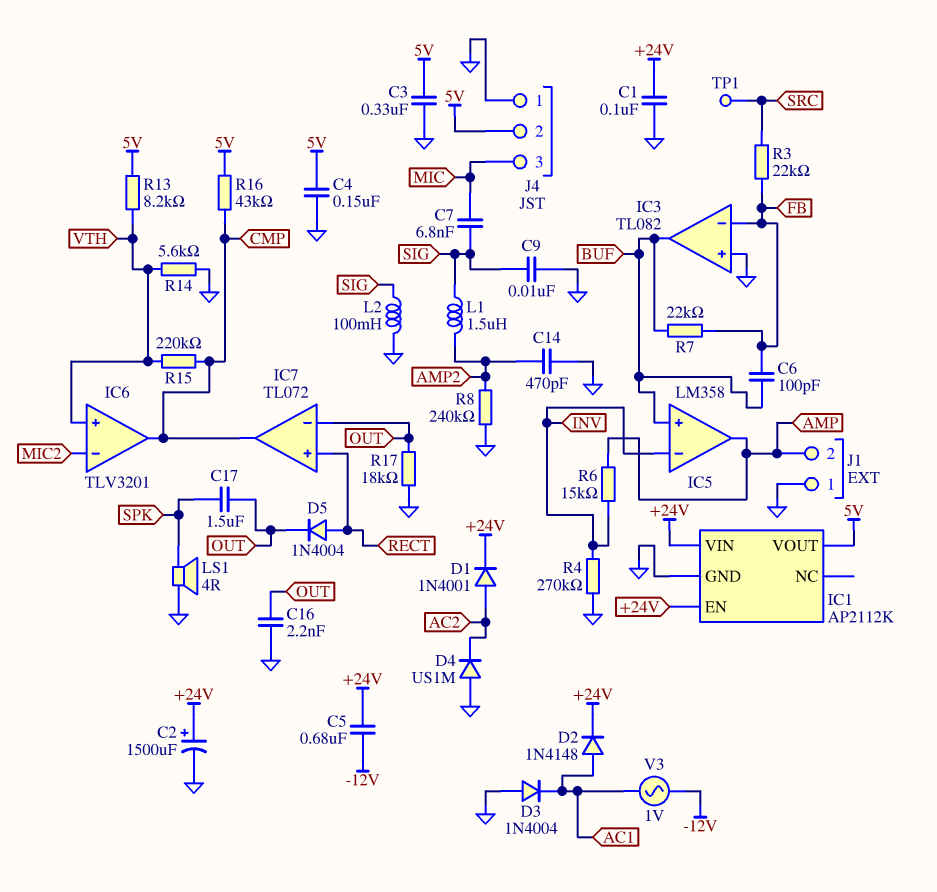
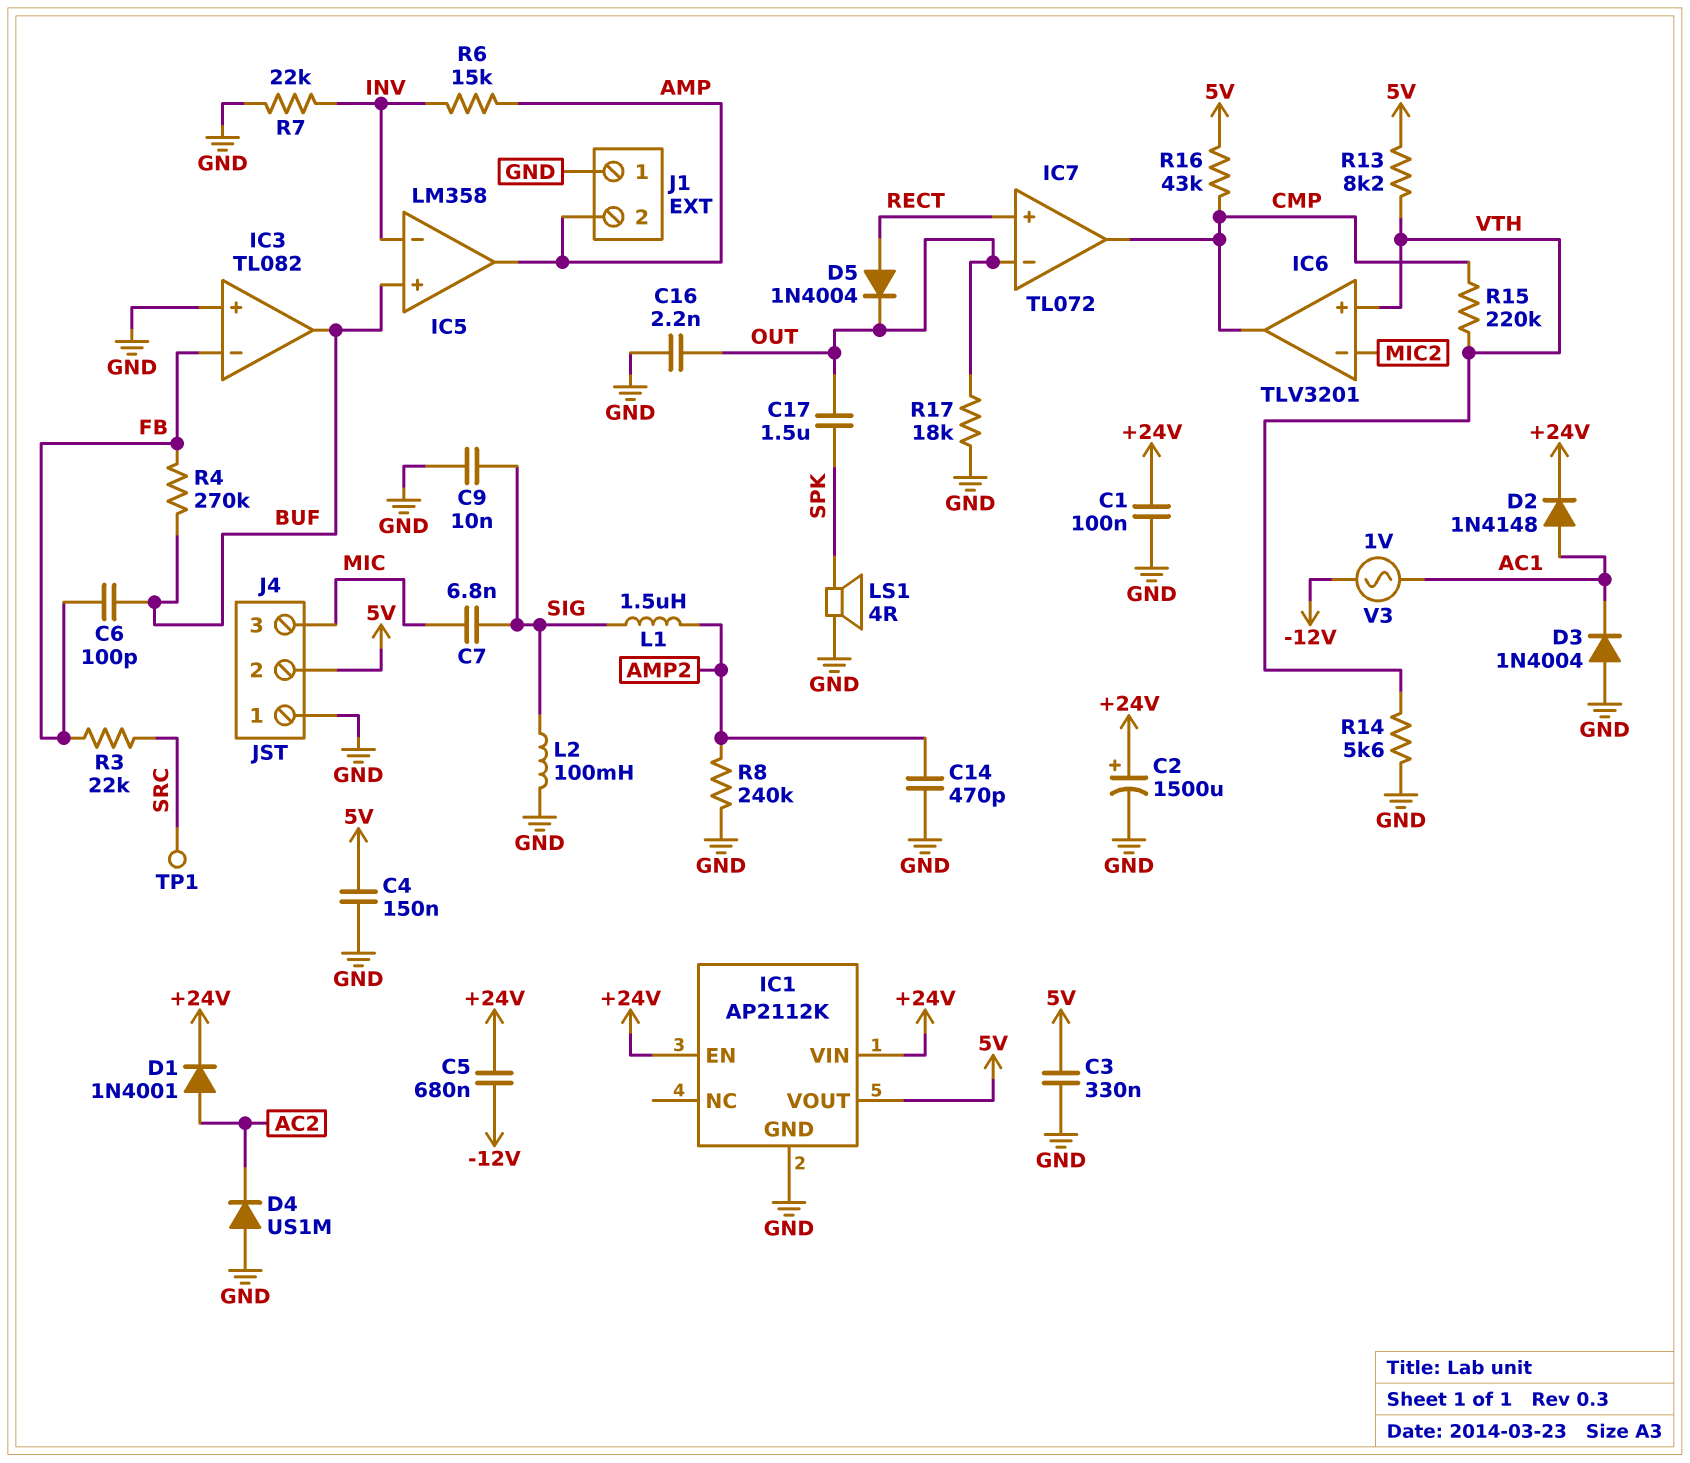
R4: 270k (GND, INV) -> 270k (BUF, FB)
R7: 22k (BUF, FB) -> 22k (GND, INV)

